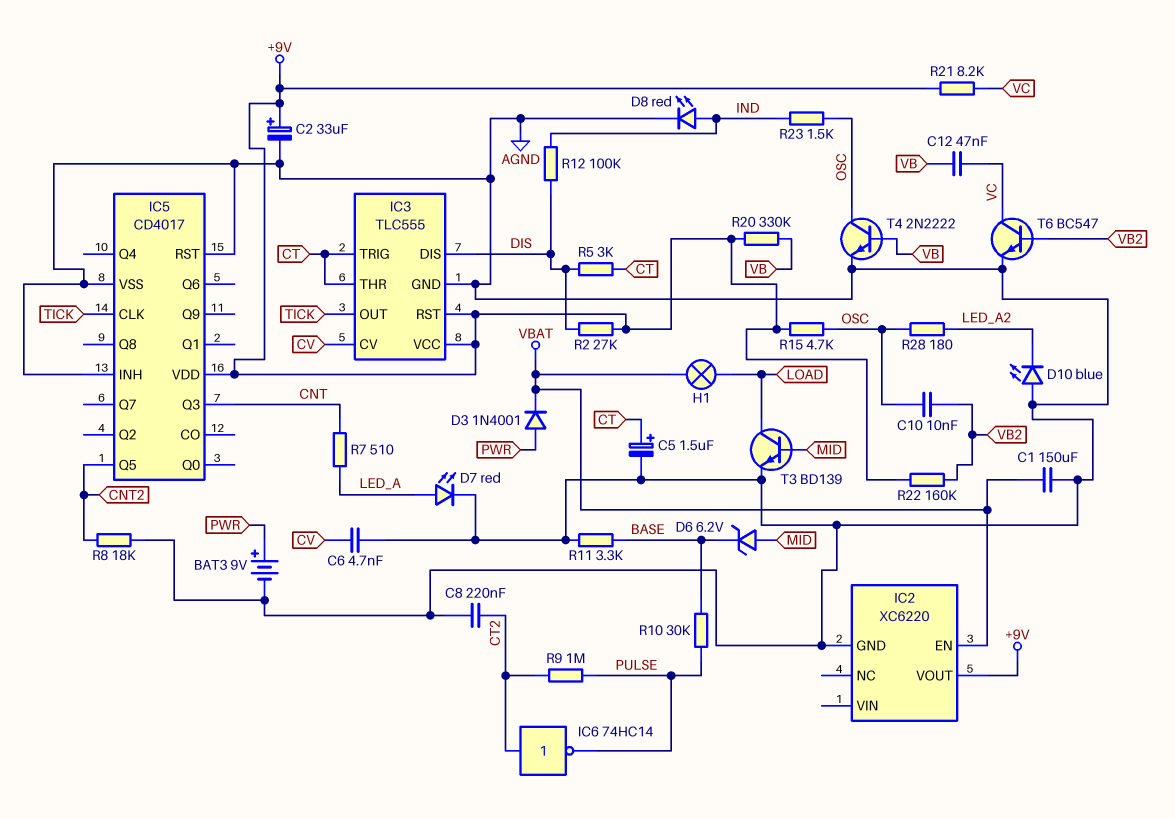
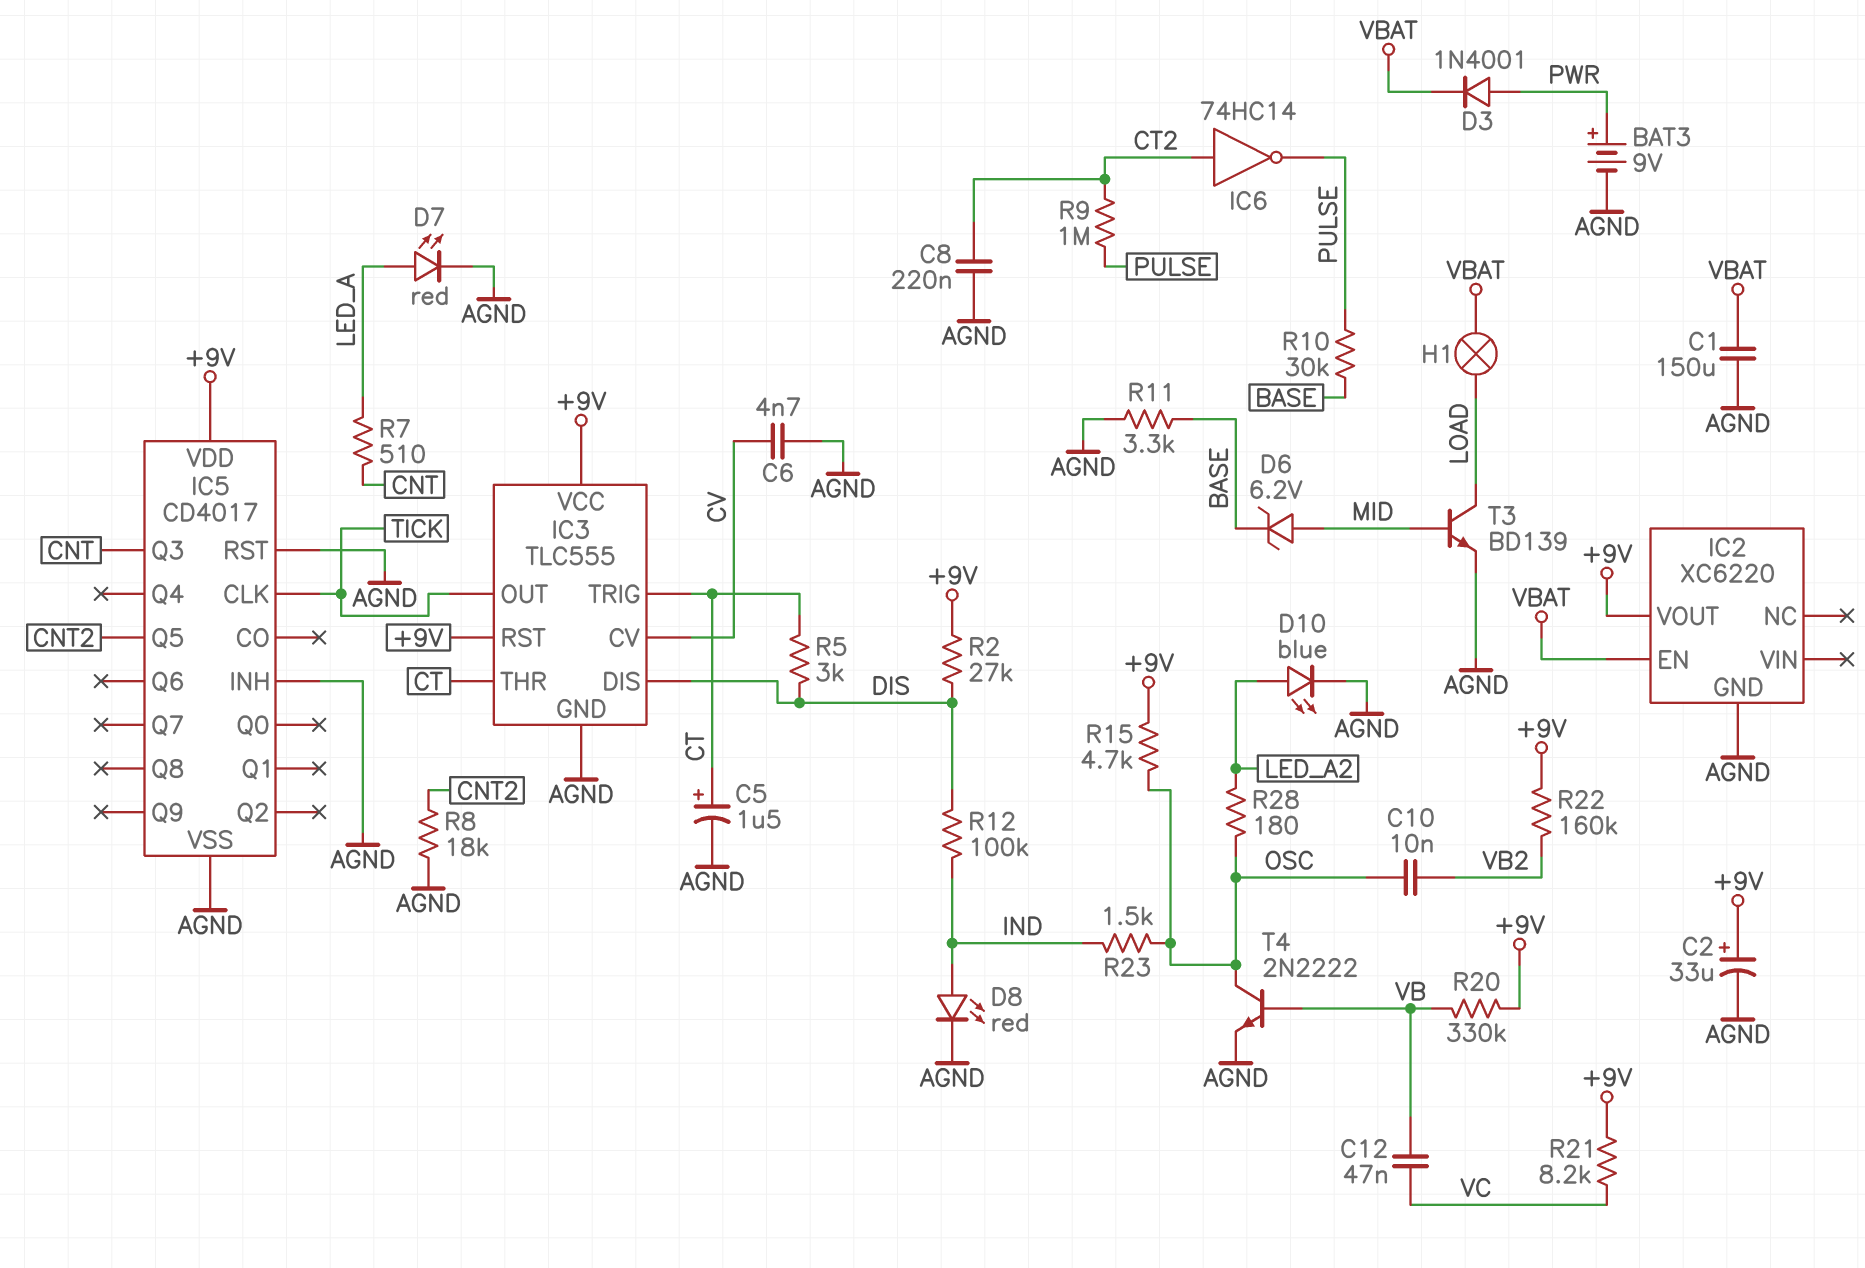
D10: LED blue (A AGND, K LED_A2) -> LED blue (A LED_A2, K AGND)
T6: NPN BC547 (B VB2, C VC, E AGND) -> none

